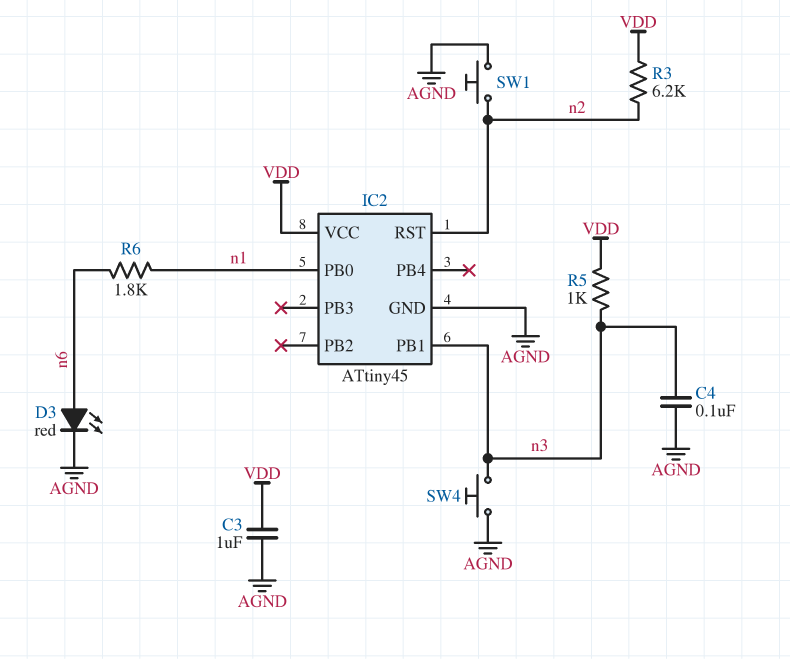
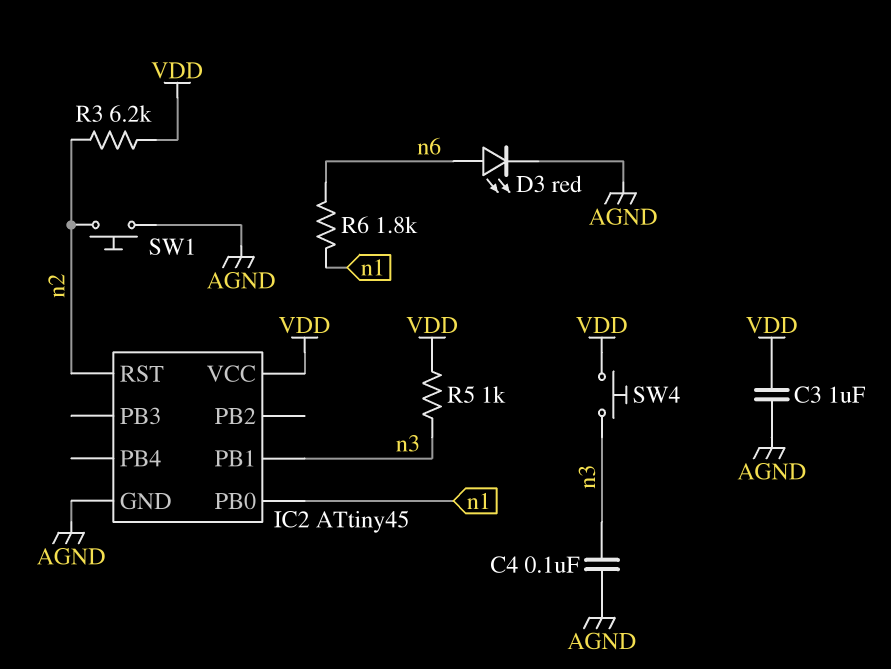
SW4: button (AGND, n3) -> button (VDD, n3)

